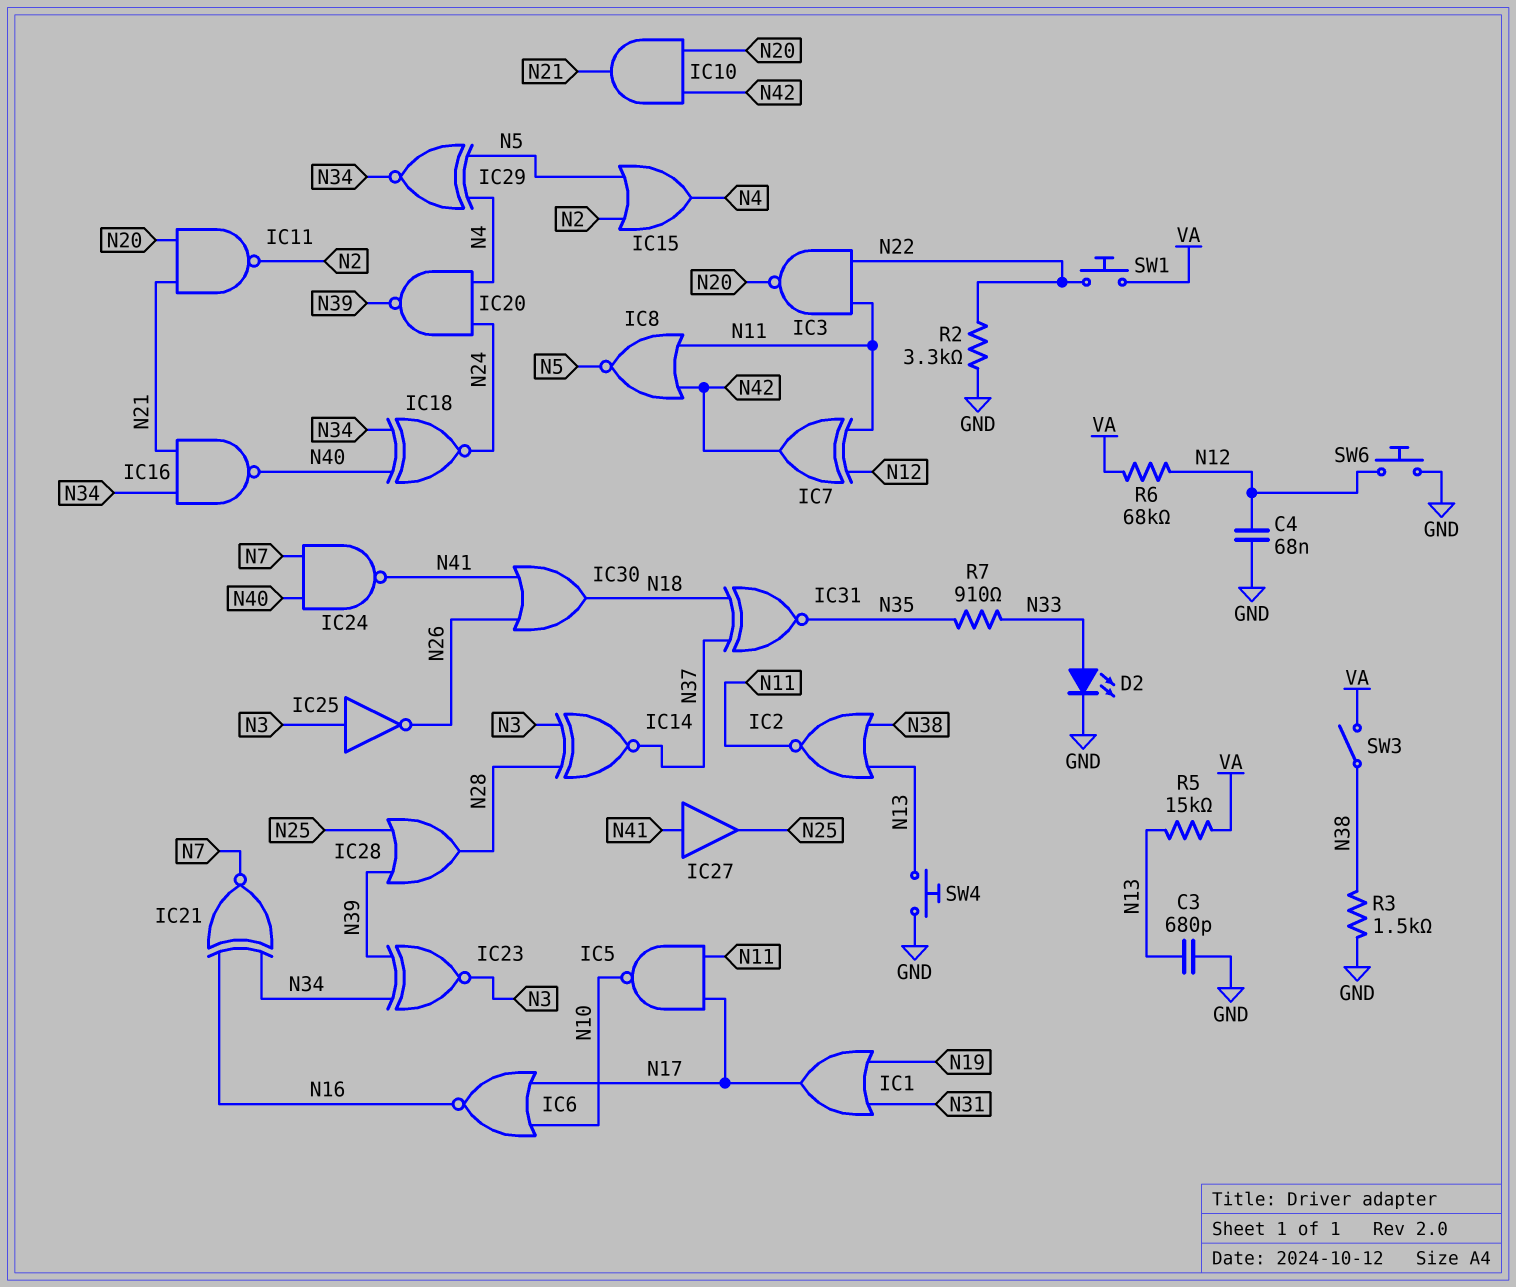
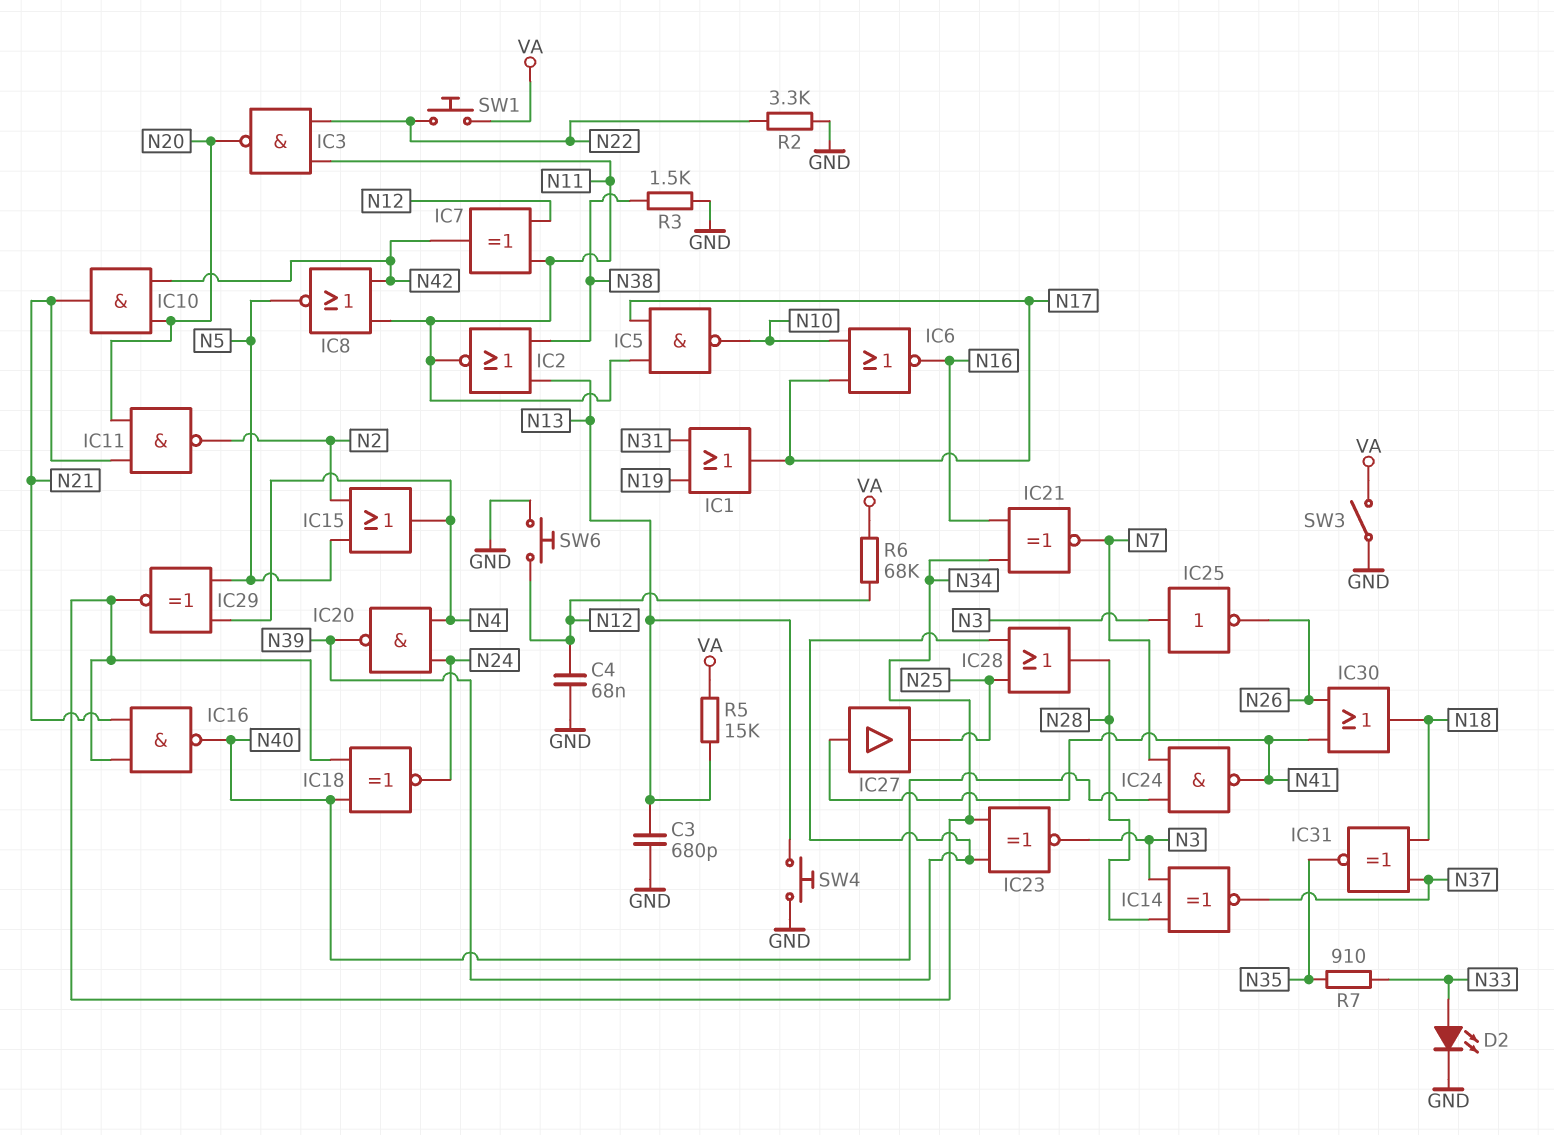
SW3: switch (N38, VA) -> switch (GND, VA)

